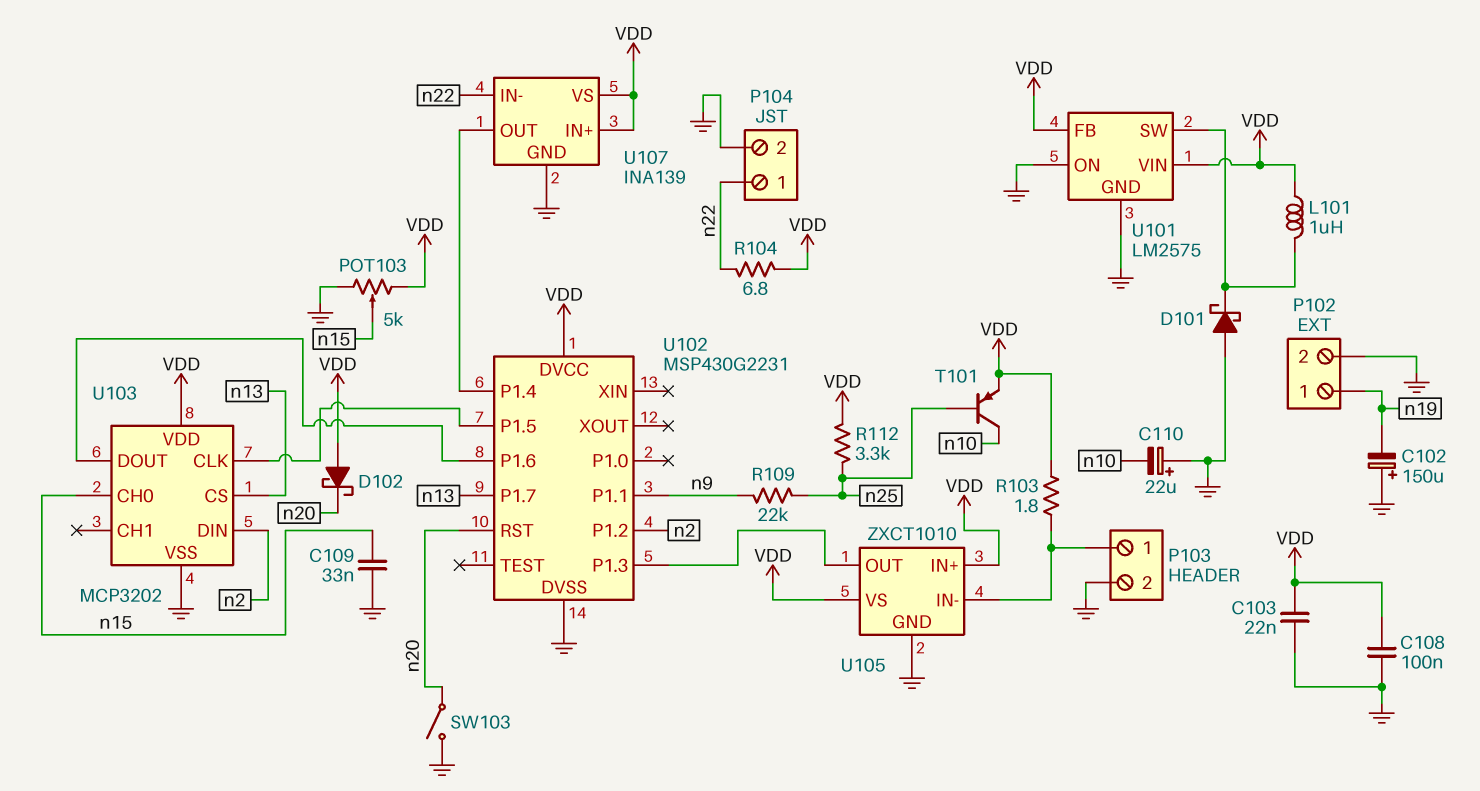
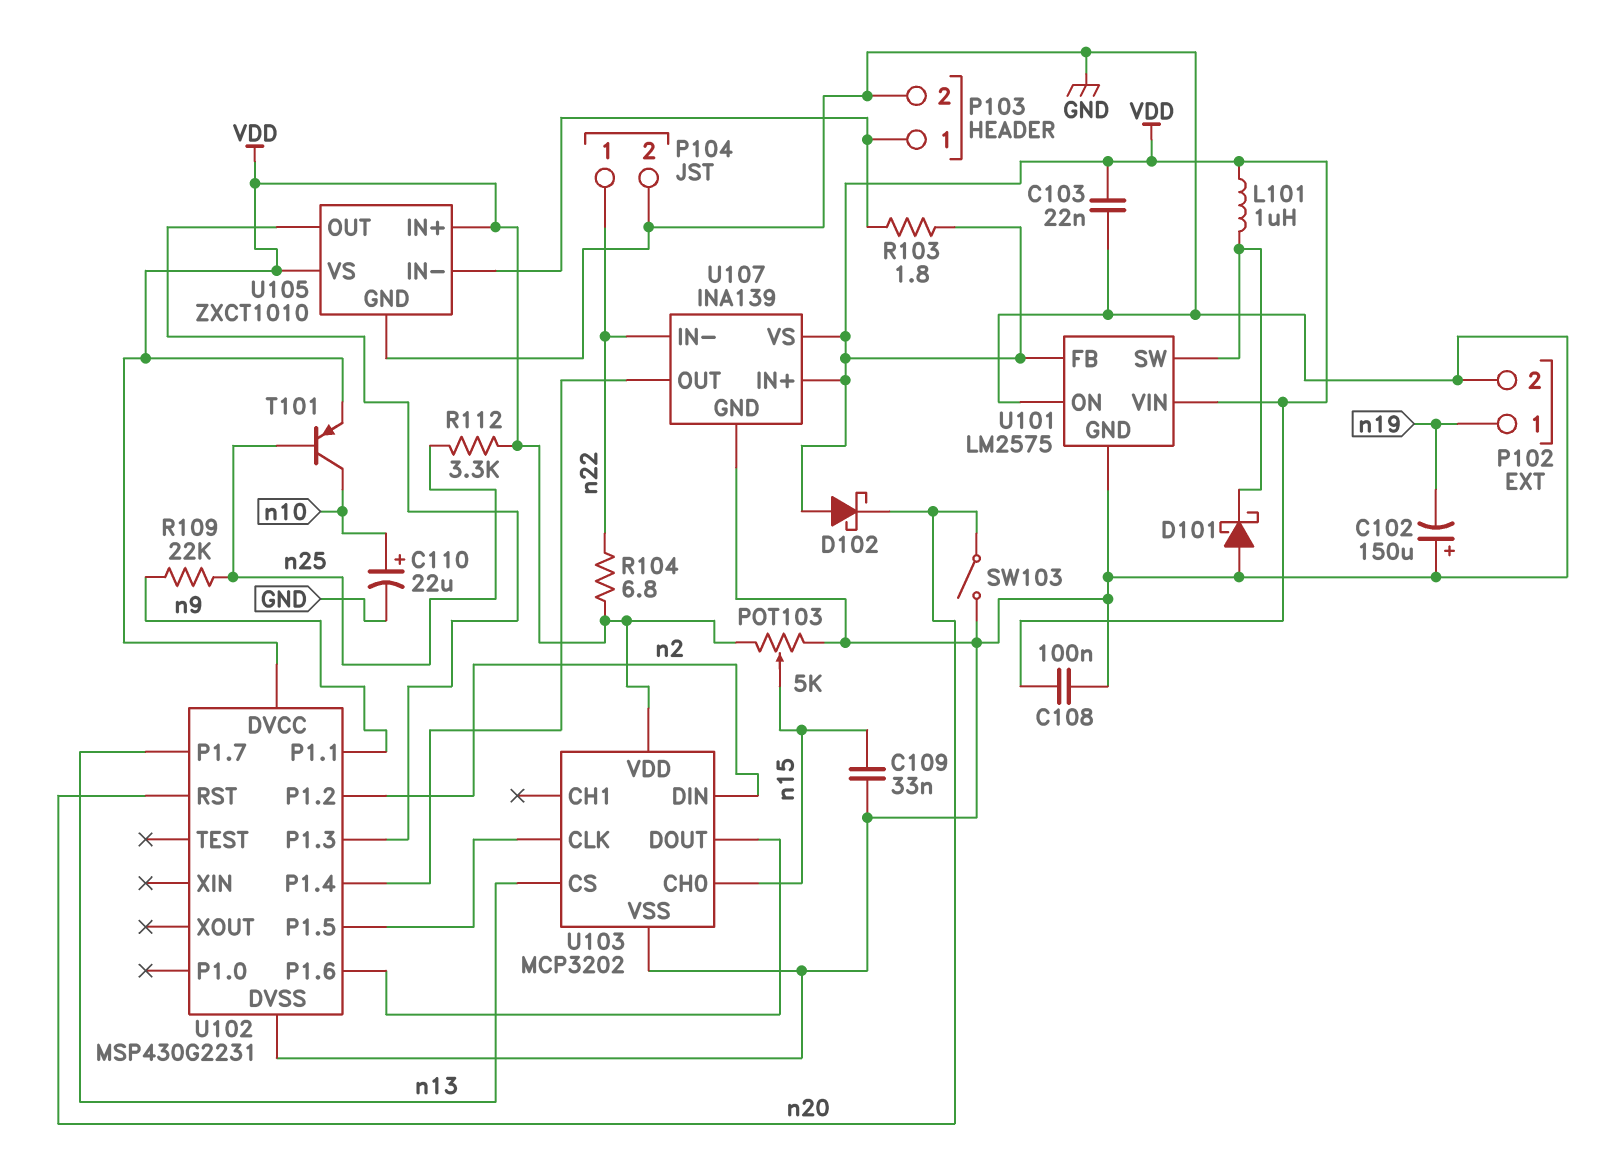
C110: 22uF (plus GND, minus n10) -> 22uF (plus n10, minus GND)

